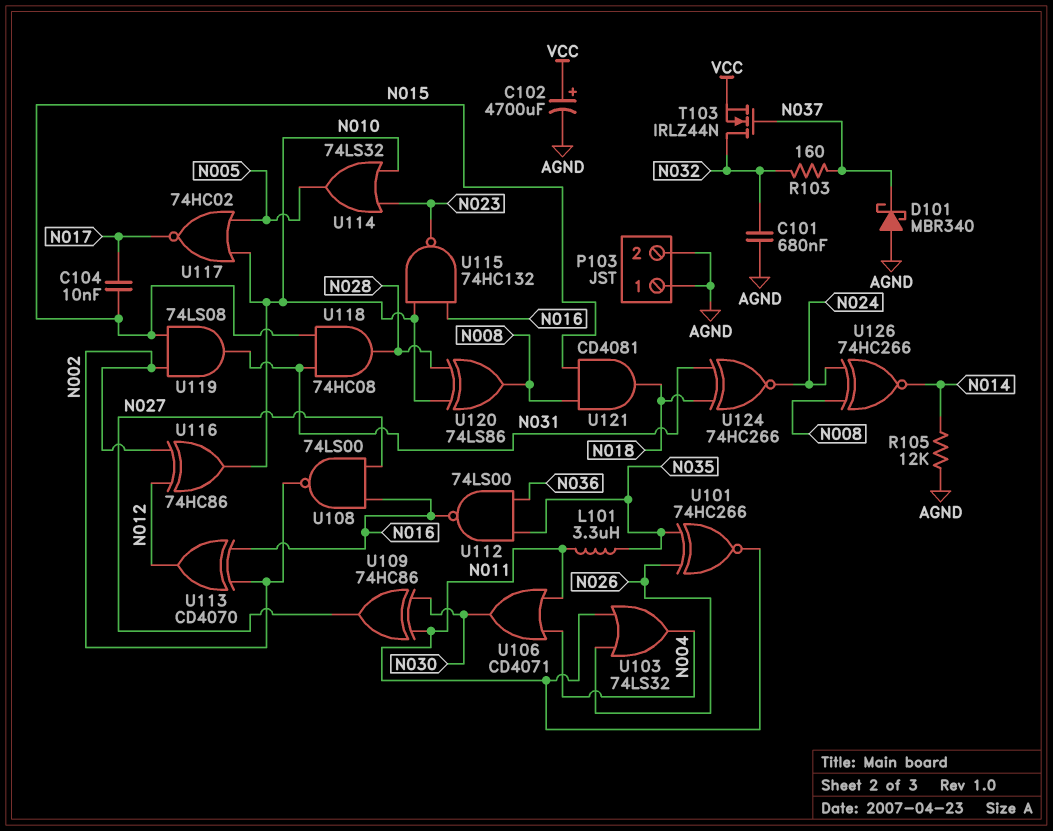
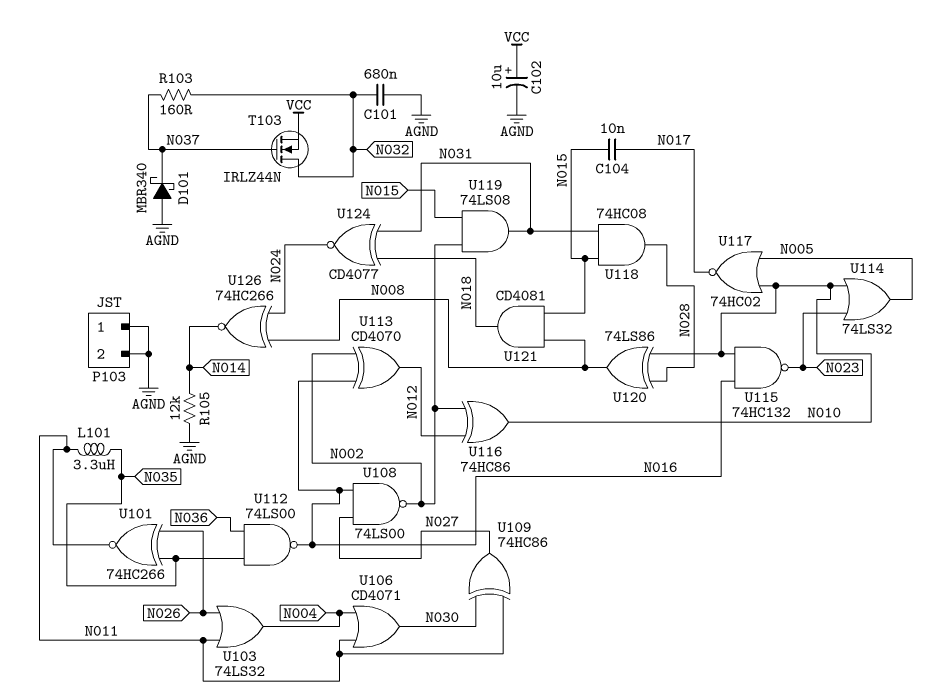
C102: 4700uF (plus VCC, minus AGND) -> 10uF (plus VCC, minus AGND)
U124: XNOR 74HC266 (in N018, in N031, out N024) -> XNOR CD4077 (in N018, in N031, out N024)

